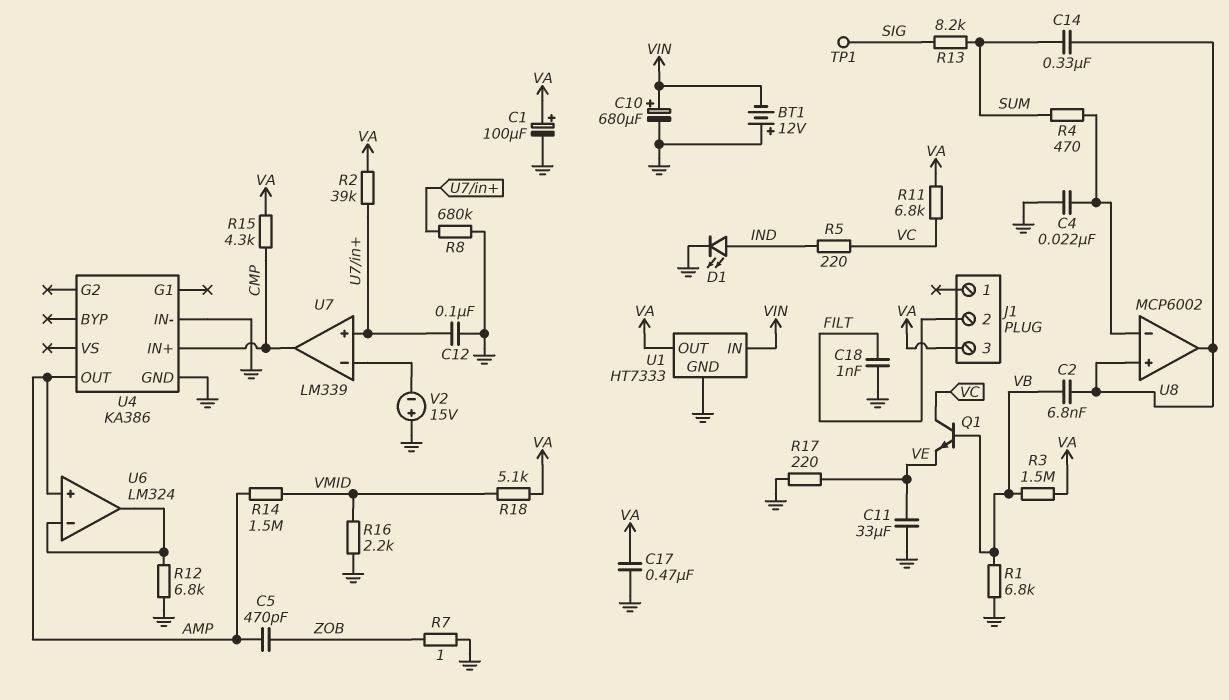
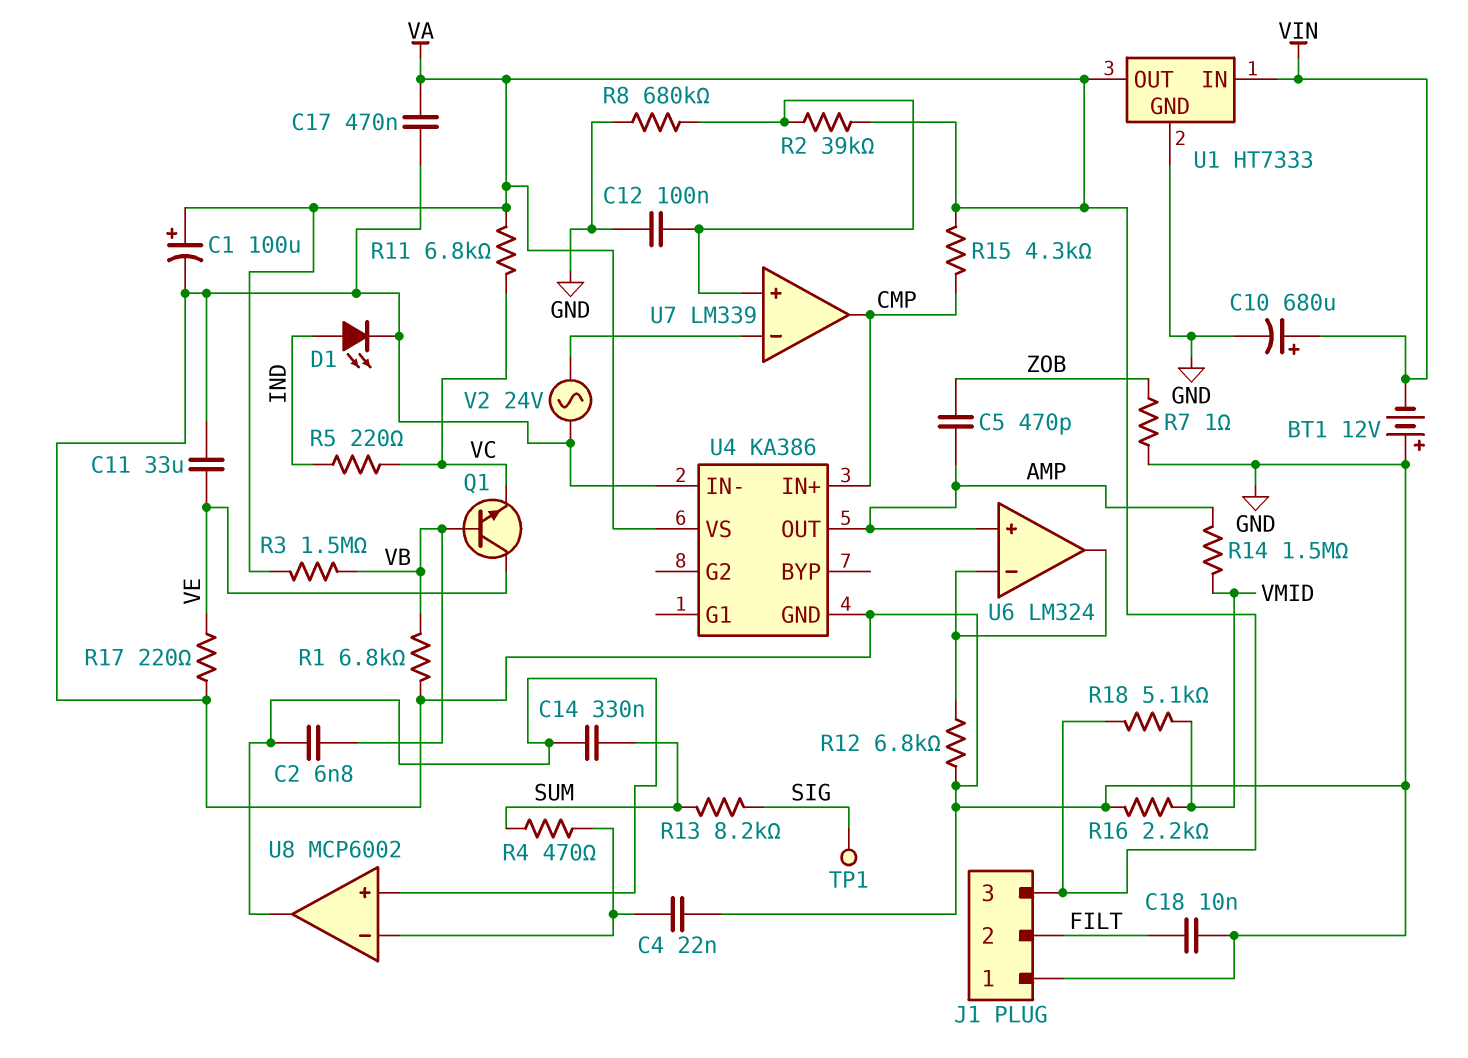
C18: 1nF (FILT, GND) -> 10nF (FILT, GND)
J1 pin 1: none -> GND
Q1: NPN (B VB, C VC, E VE) -> NPN (B VB, C VE, E VC)
U4 pin VS: none -> VA
V2: 15V (plus GND, minus U7/in-) -> AC 24V (GND, U7/in-)

